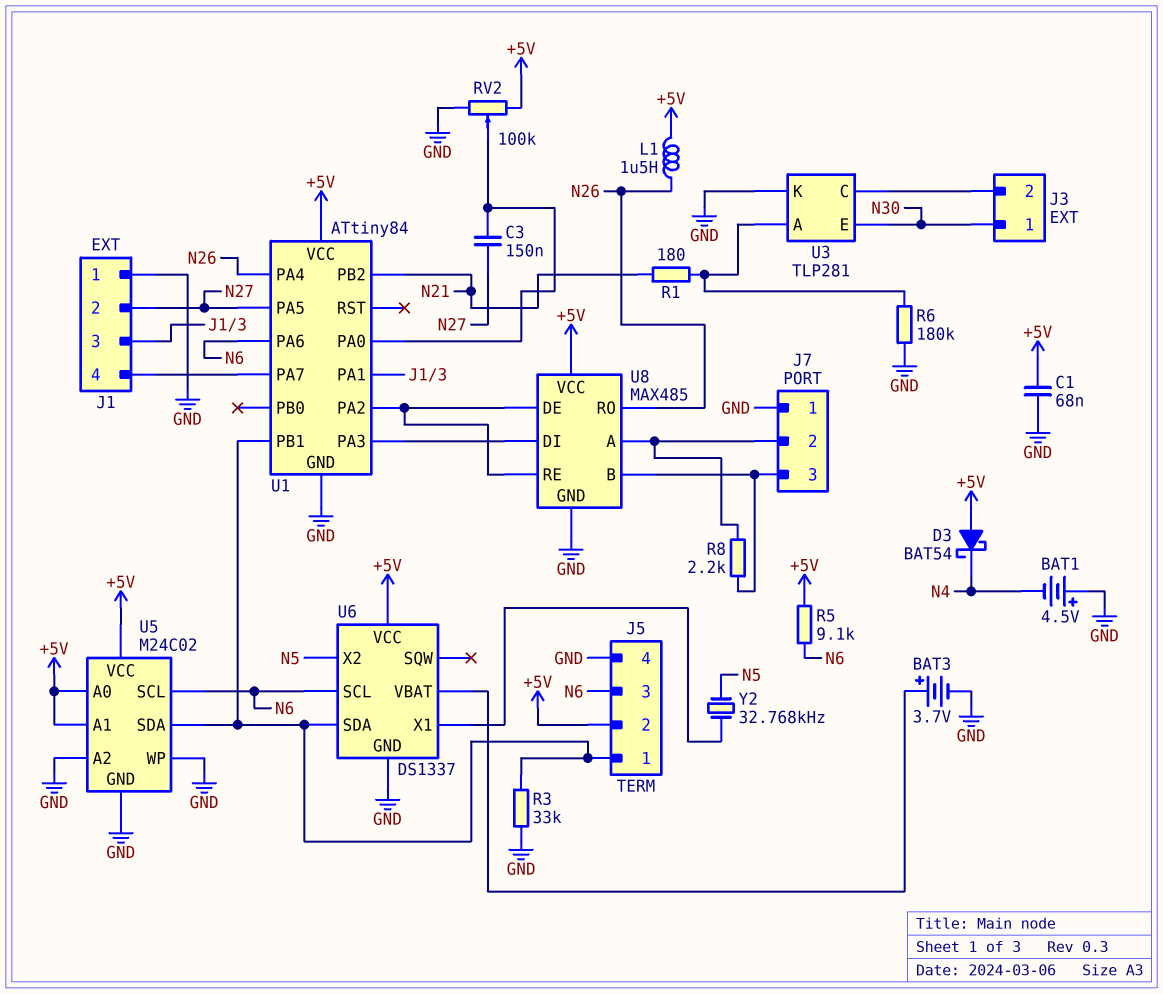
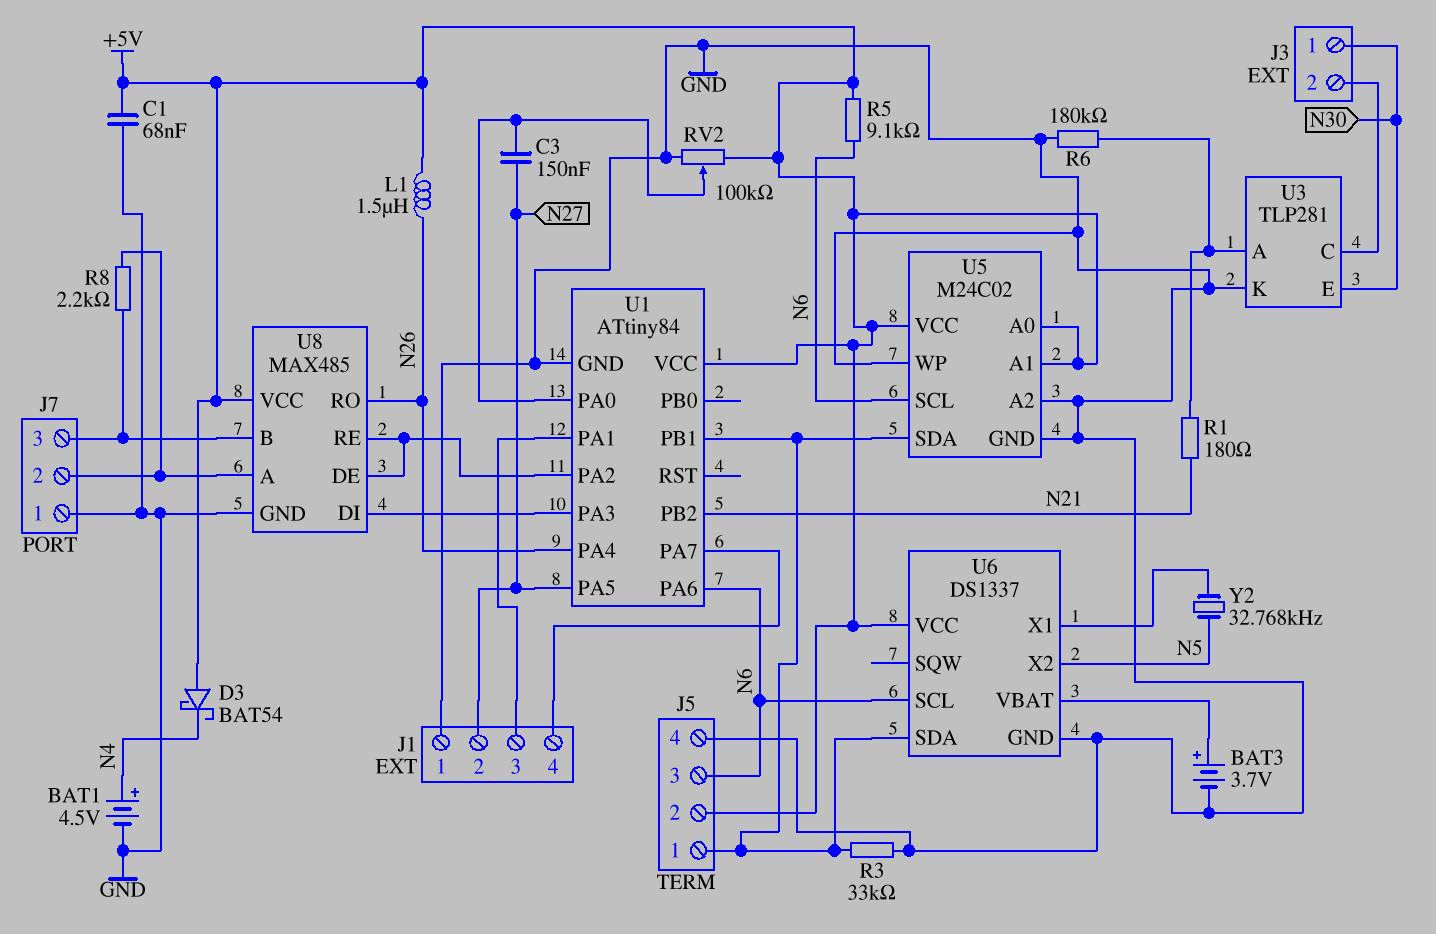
BAT1: 4.5V (plus GND, minus N4) -> 4.5V (plus N4, minus GND)

